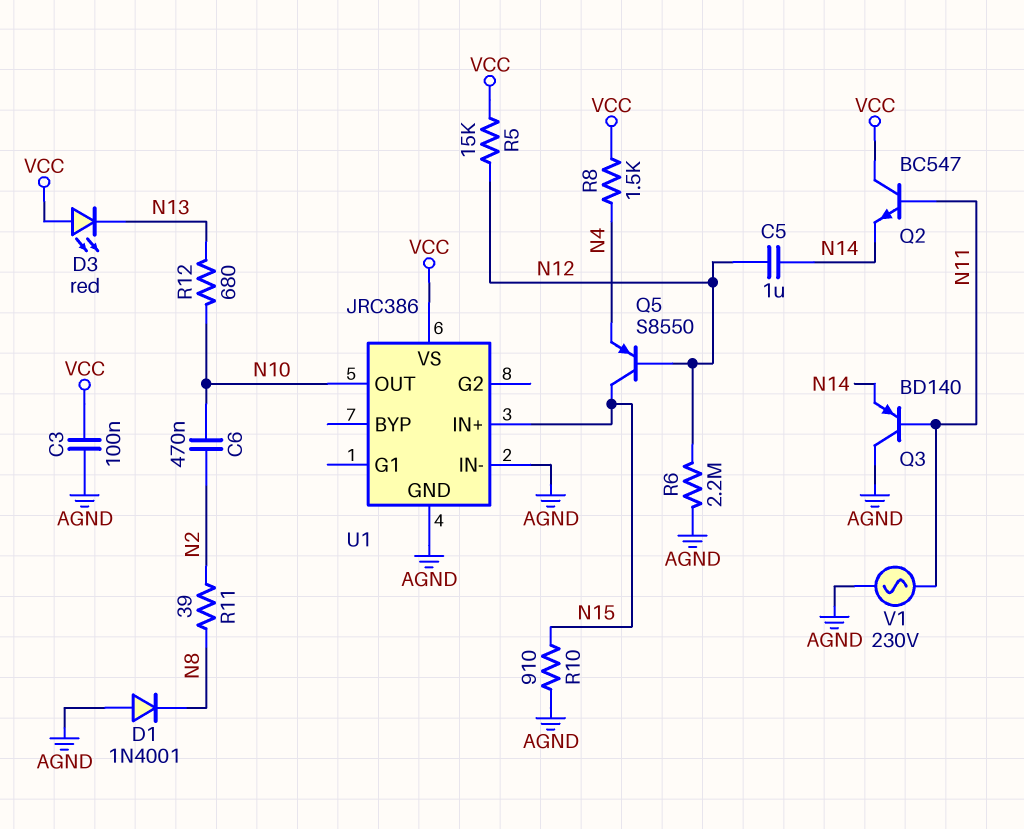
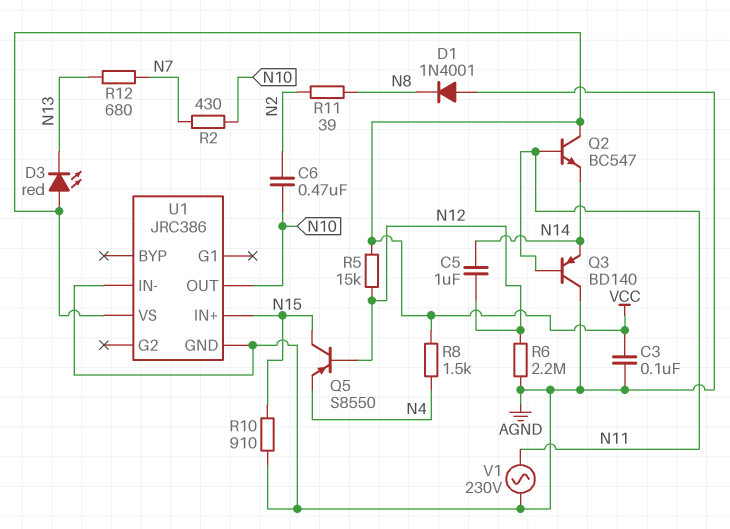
R2: none -> 430 (N7, N10)
R12: 680 (N10, N13) -> 680 (N7, N13)

